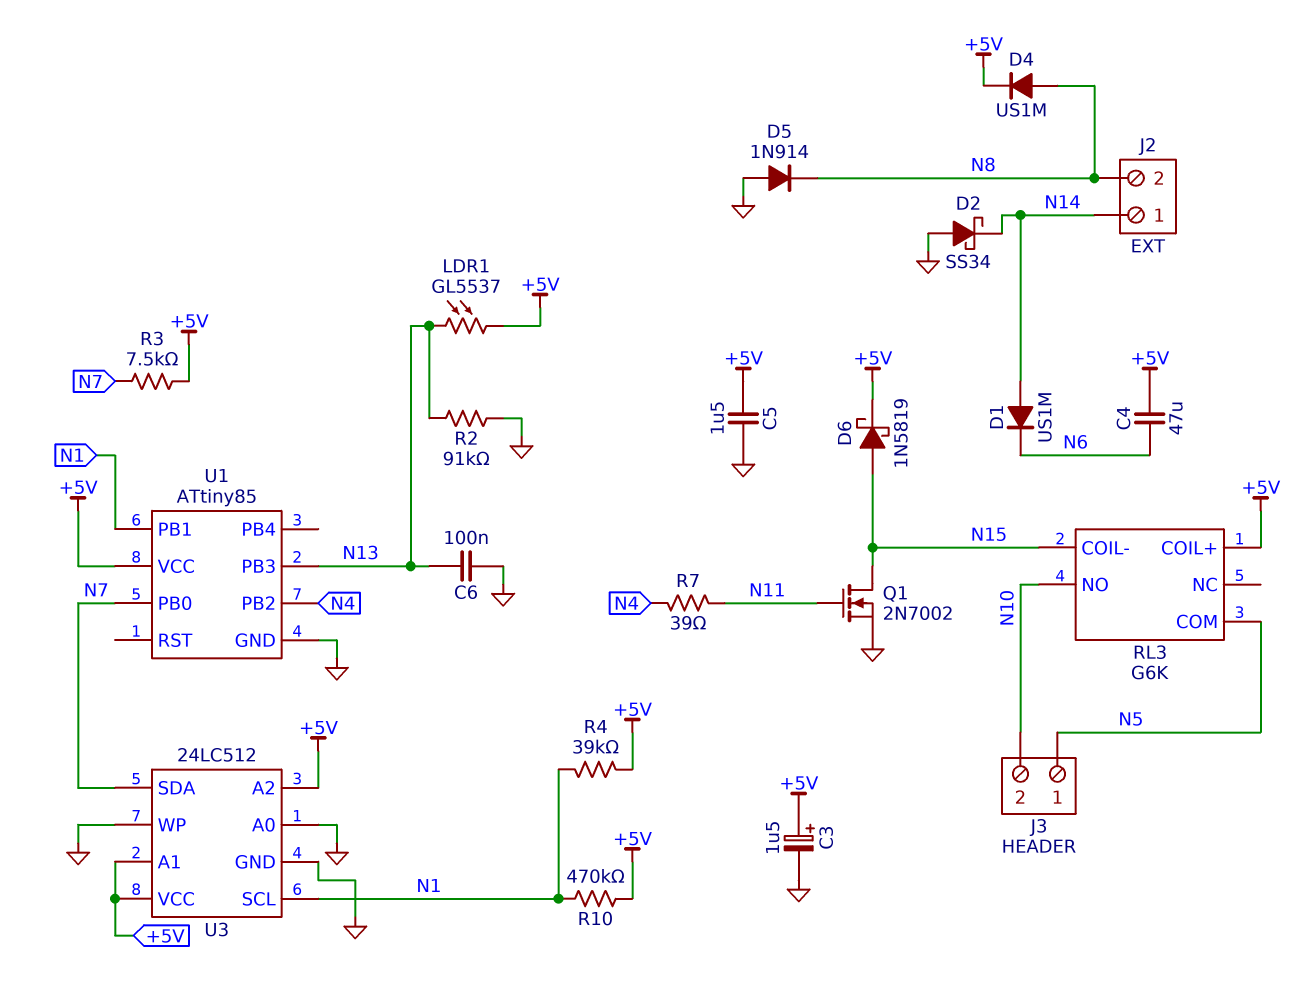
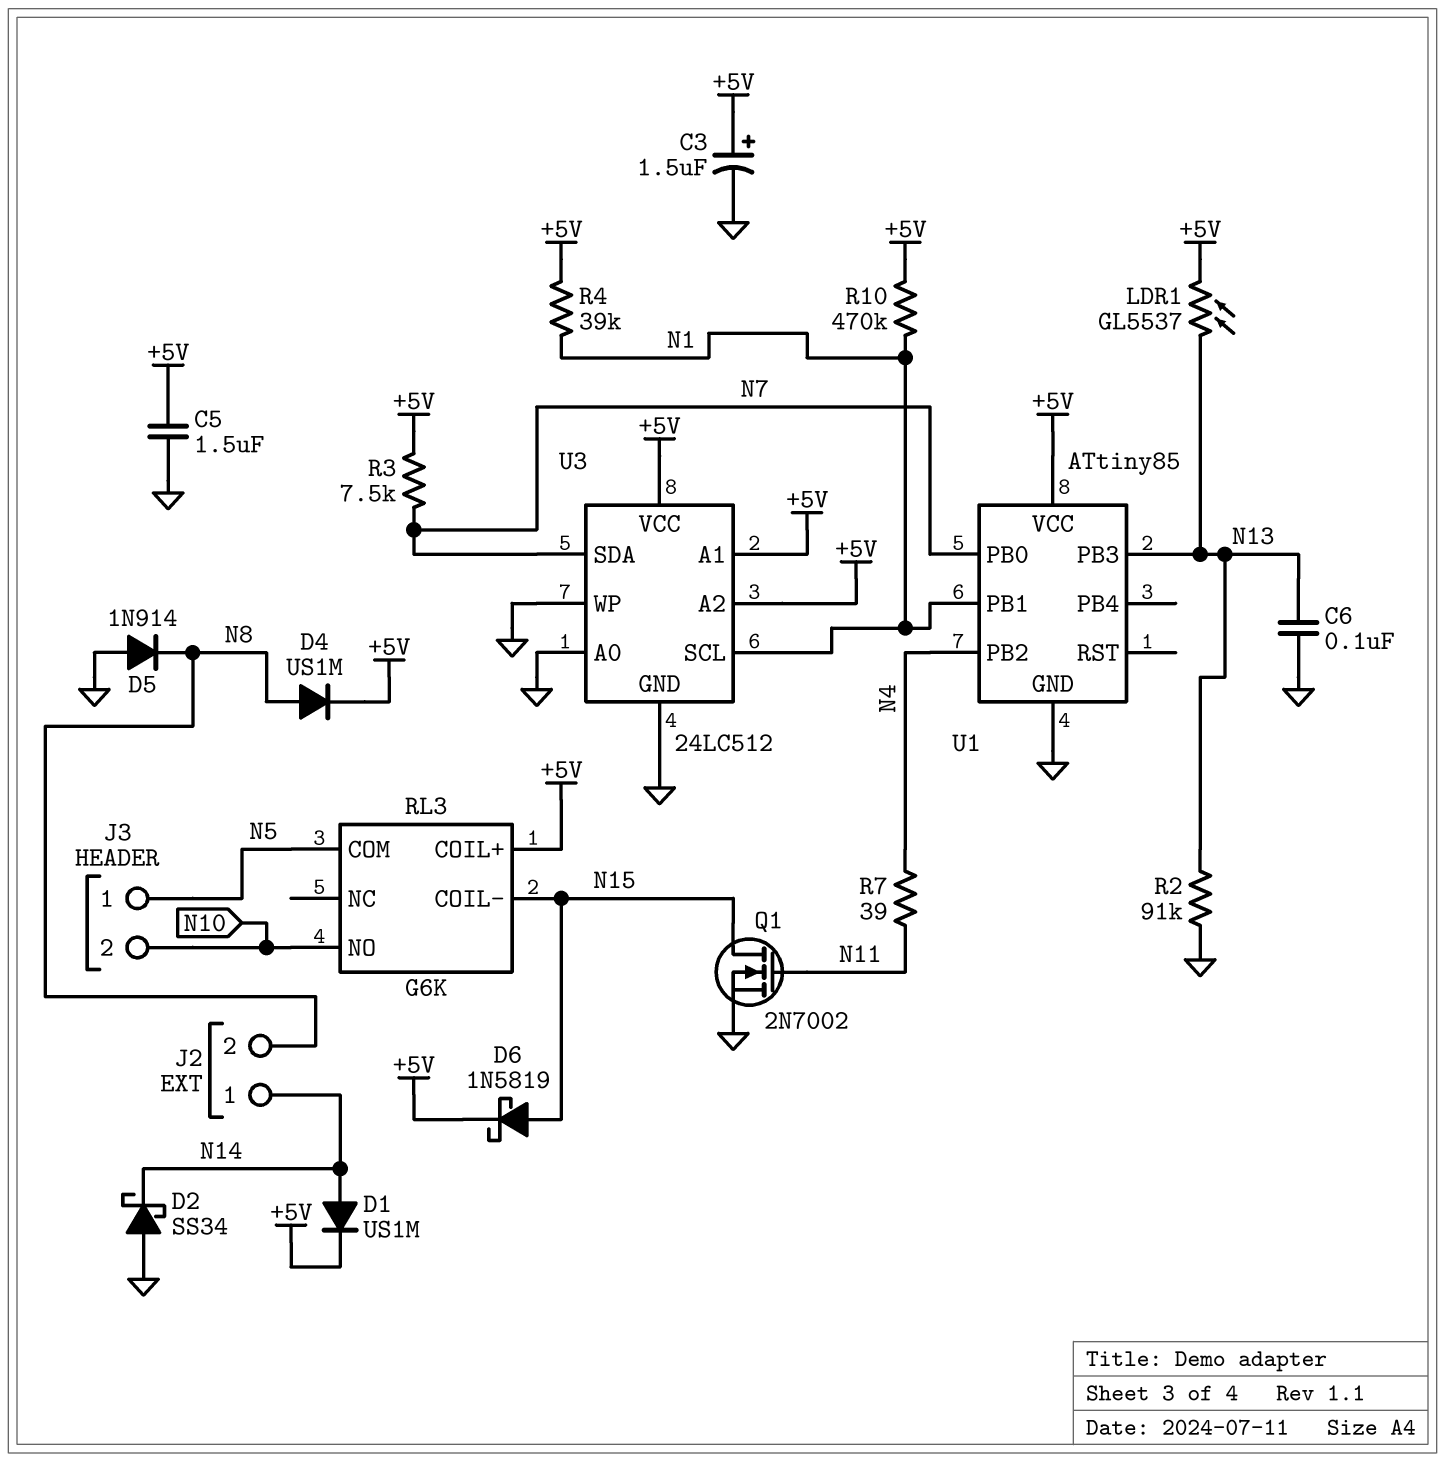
C4: 47uF (+5V, N6) -> none
D1: diode US1M (A N14, K N6) -> diode US1M (A N14, K +5V)

